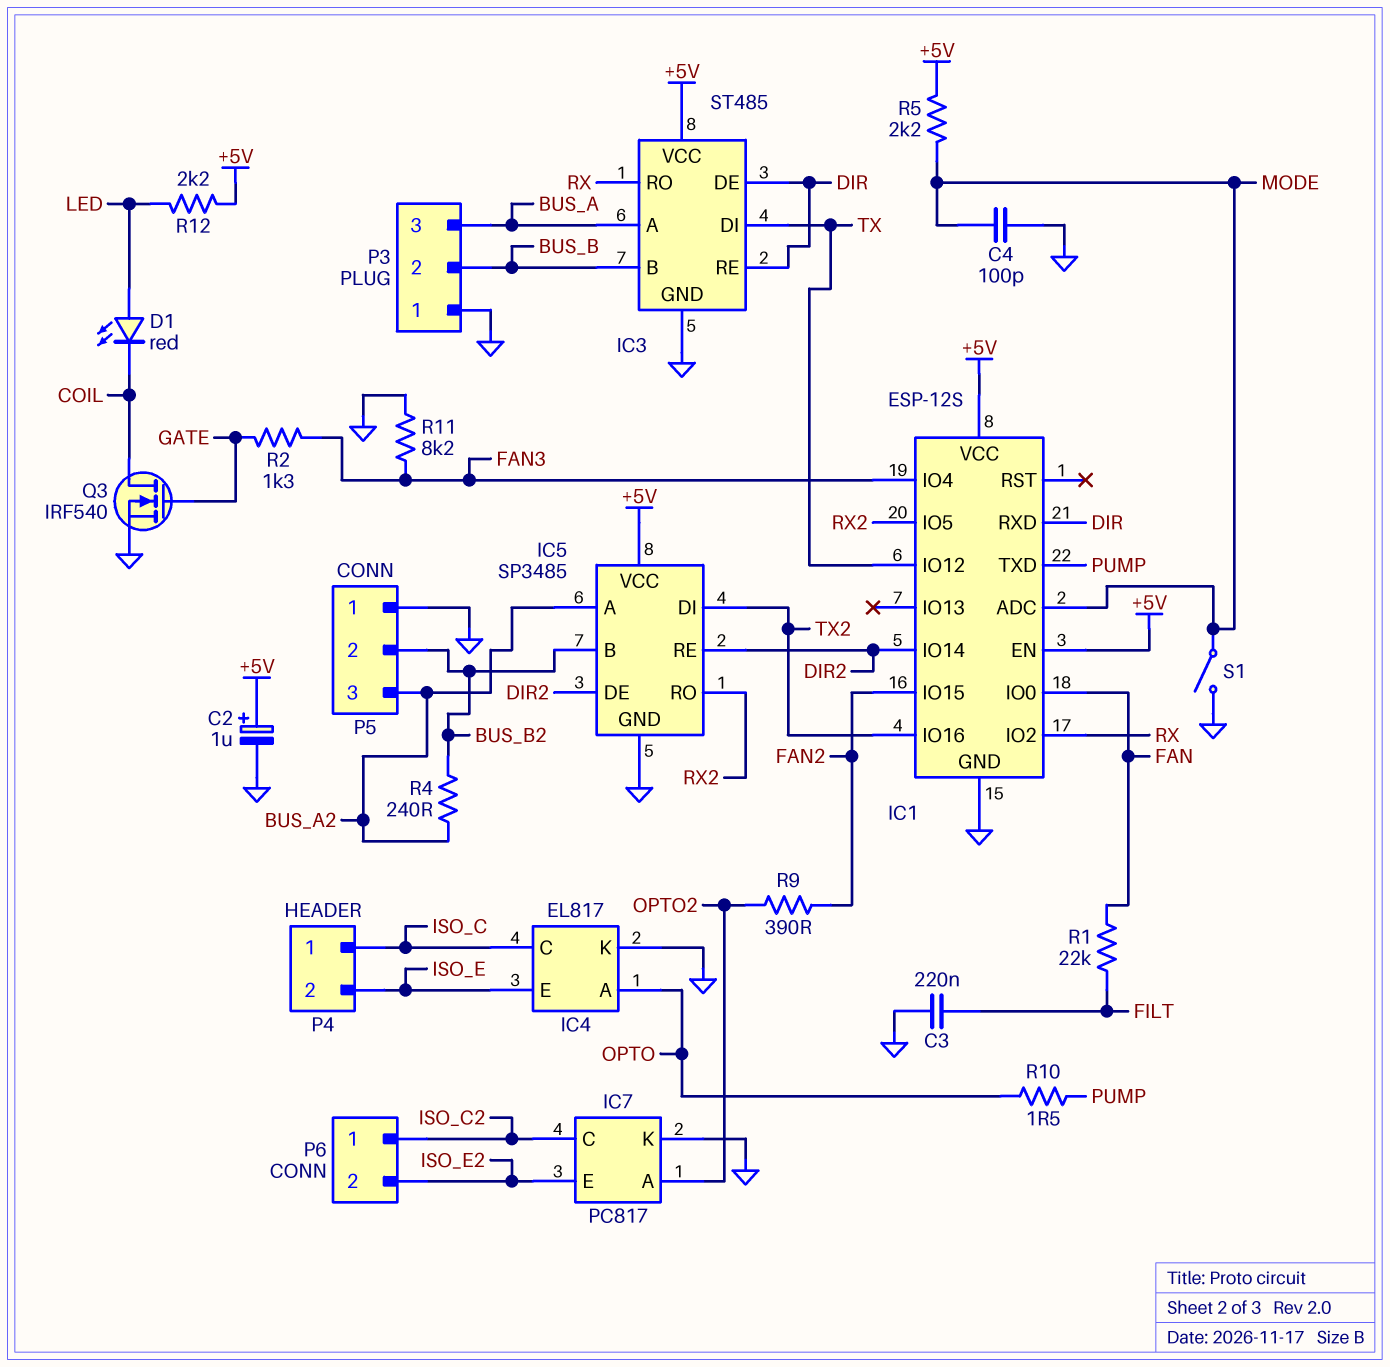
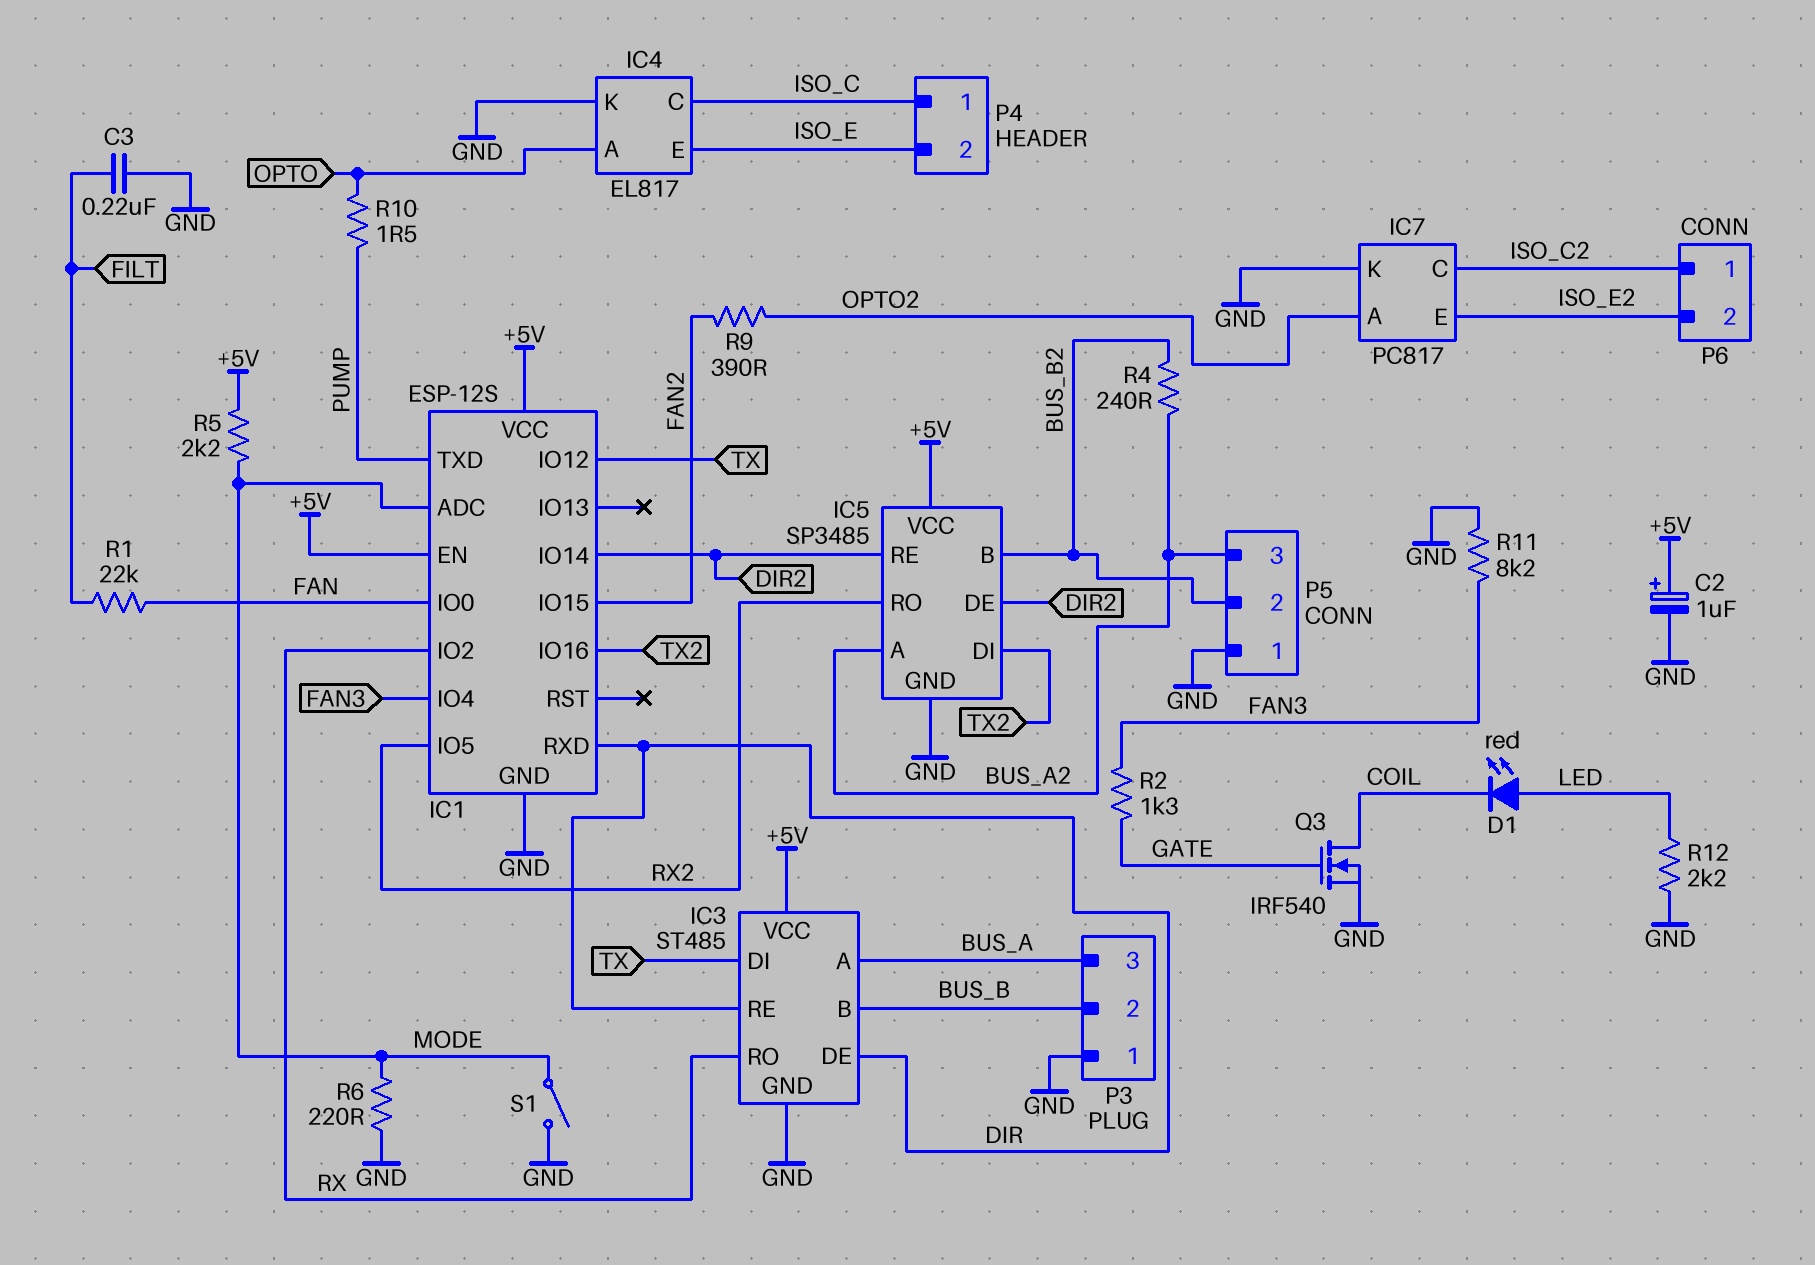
C4: 100pF (GND, MODE) -> none
R6: none -> 220 (GND, MODE)
R12: 2.2k (+5V, LED) -> 2.2k (GND, LED)

